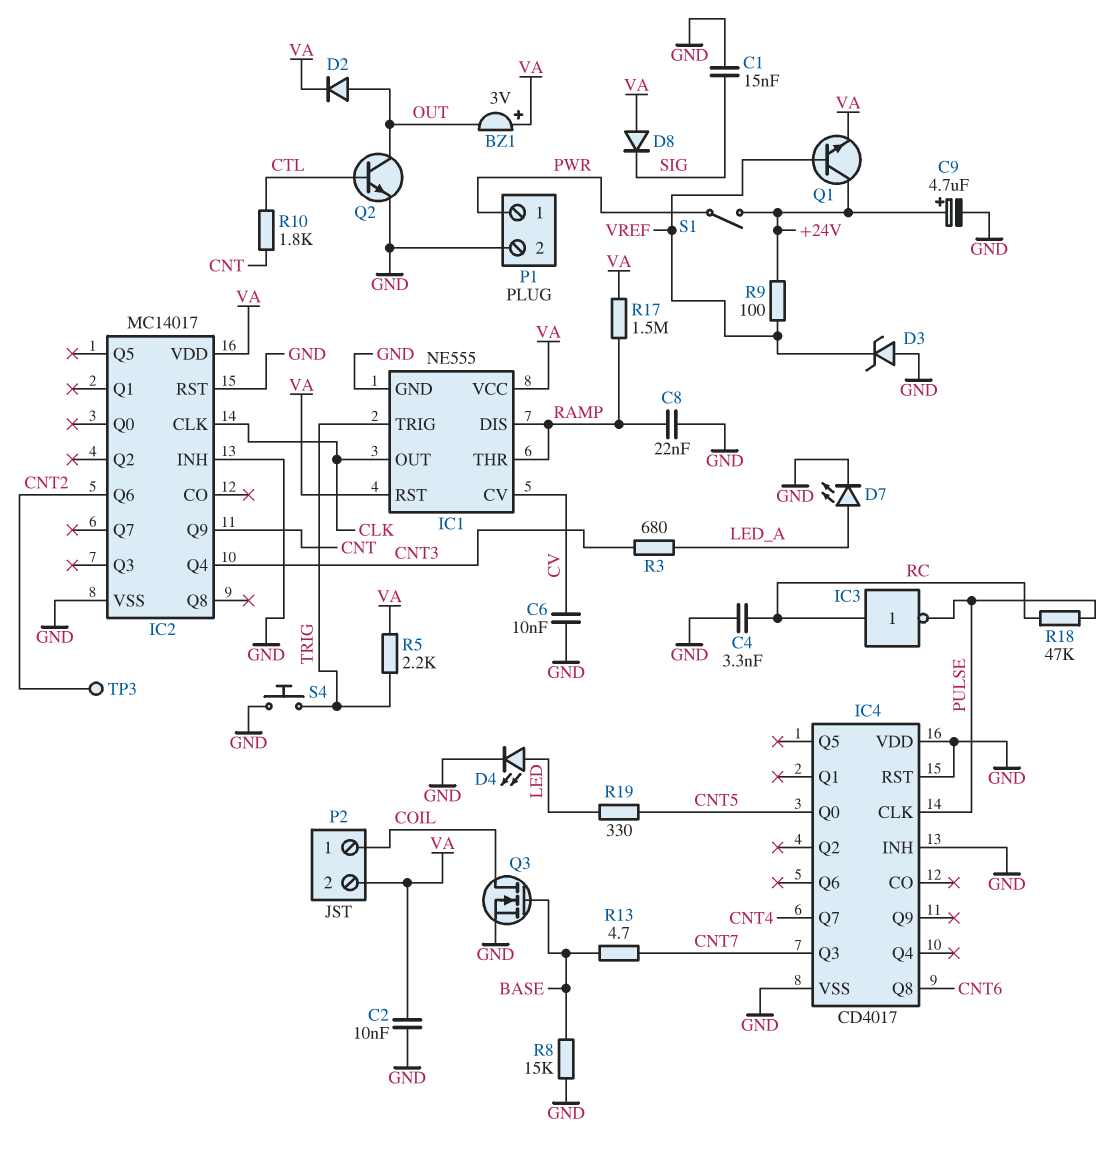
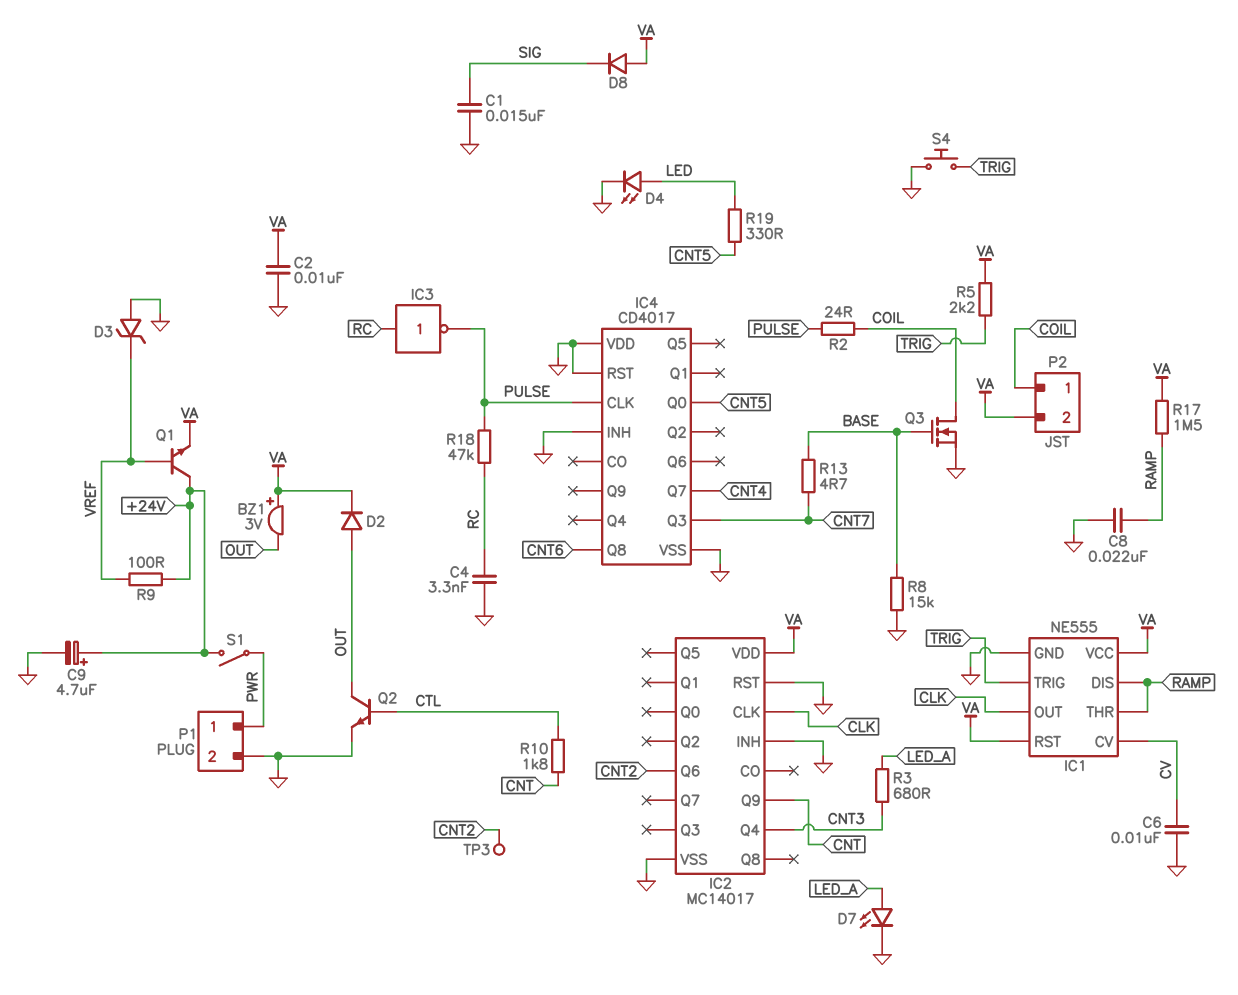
R2: none -> 24 (COIL, PULSE)

